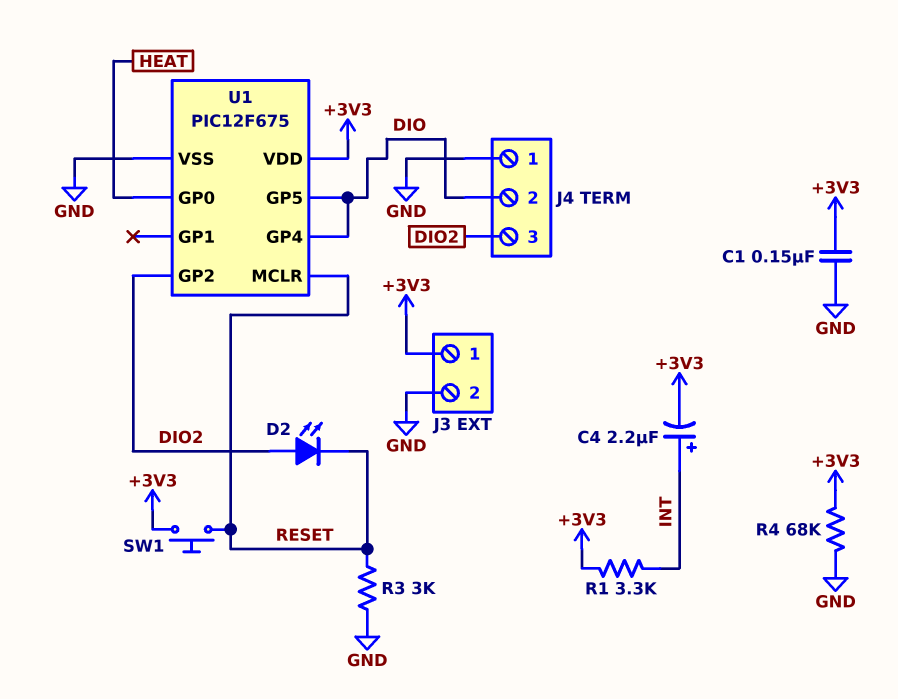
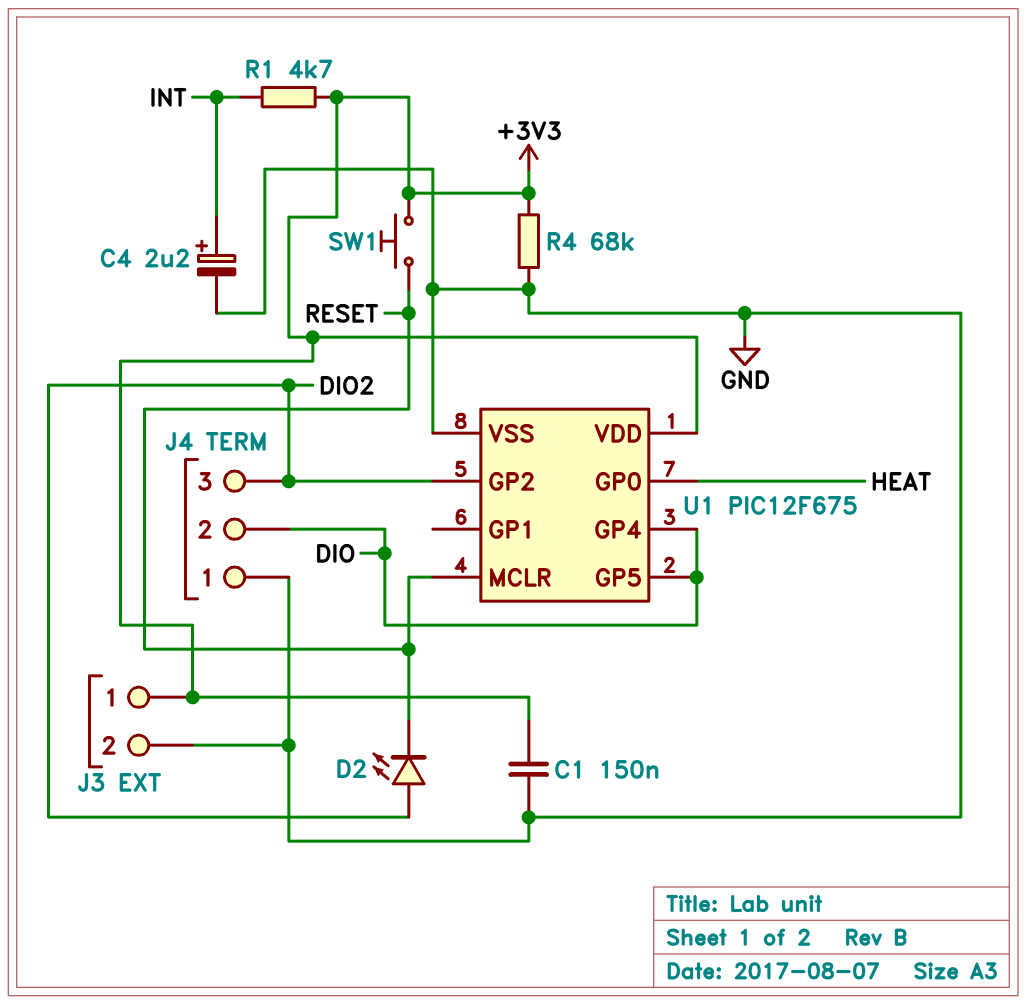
C4: 2.2uF (plus INT, minus +3V3) -> 2.2uF (plus INT, minus GND)
R1: 3.3k (+3V3, INT) -> 4.7k (+3V3, INT)
R3: 3k (GND, RESET) -> none

